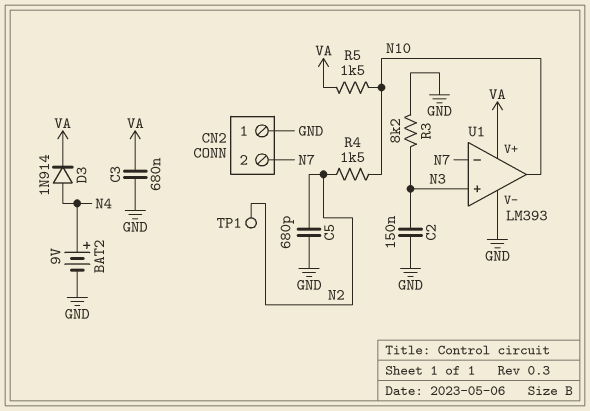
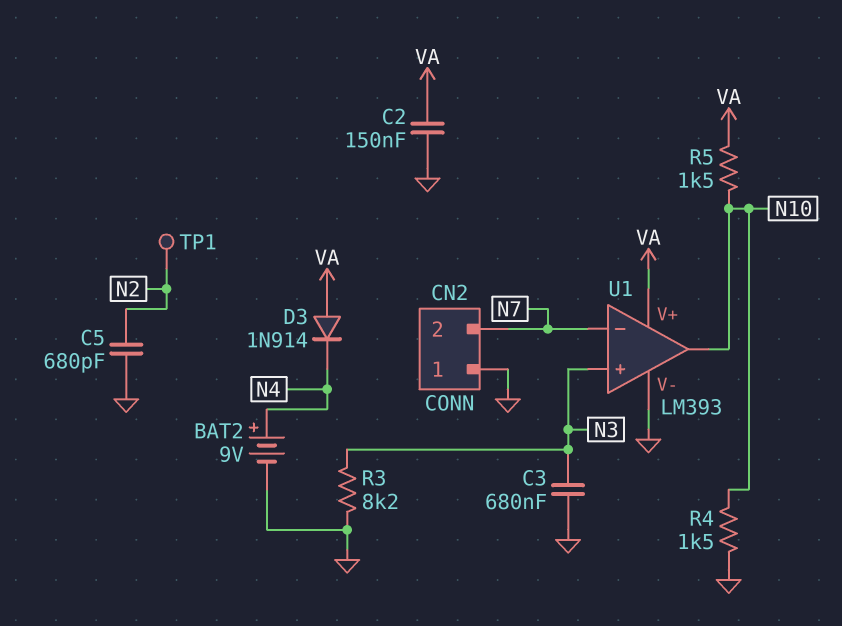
C2: 150nF (GND, N3) -> 150nF (GND, VA)
C3: 680nF (GND, VA) -> 680nF (GND, N3)
D3: diode 1N914 (A N4, K VA) -> diode 1N914 (A VA, K N4)
R4: 1.5k (N2, N10) -> 1.5k (GND, N10)

